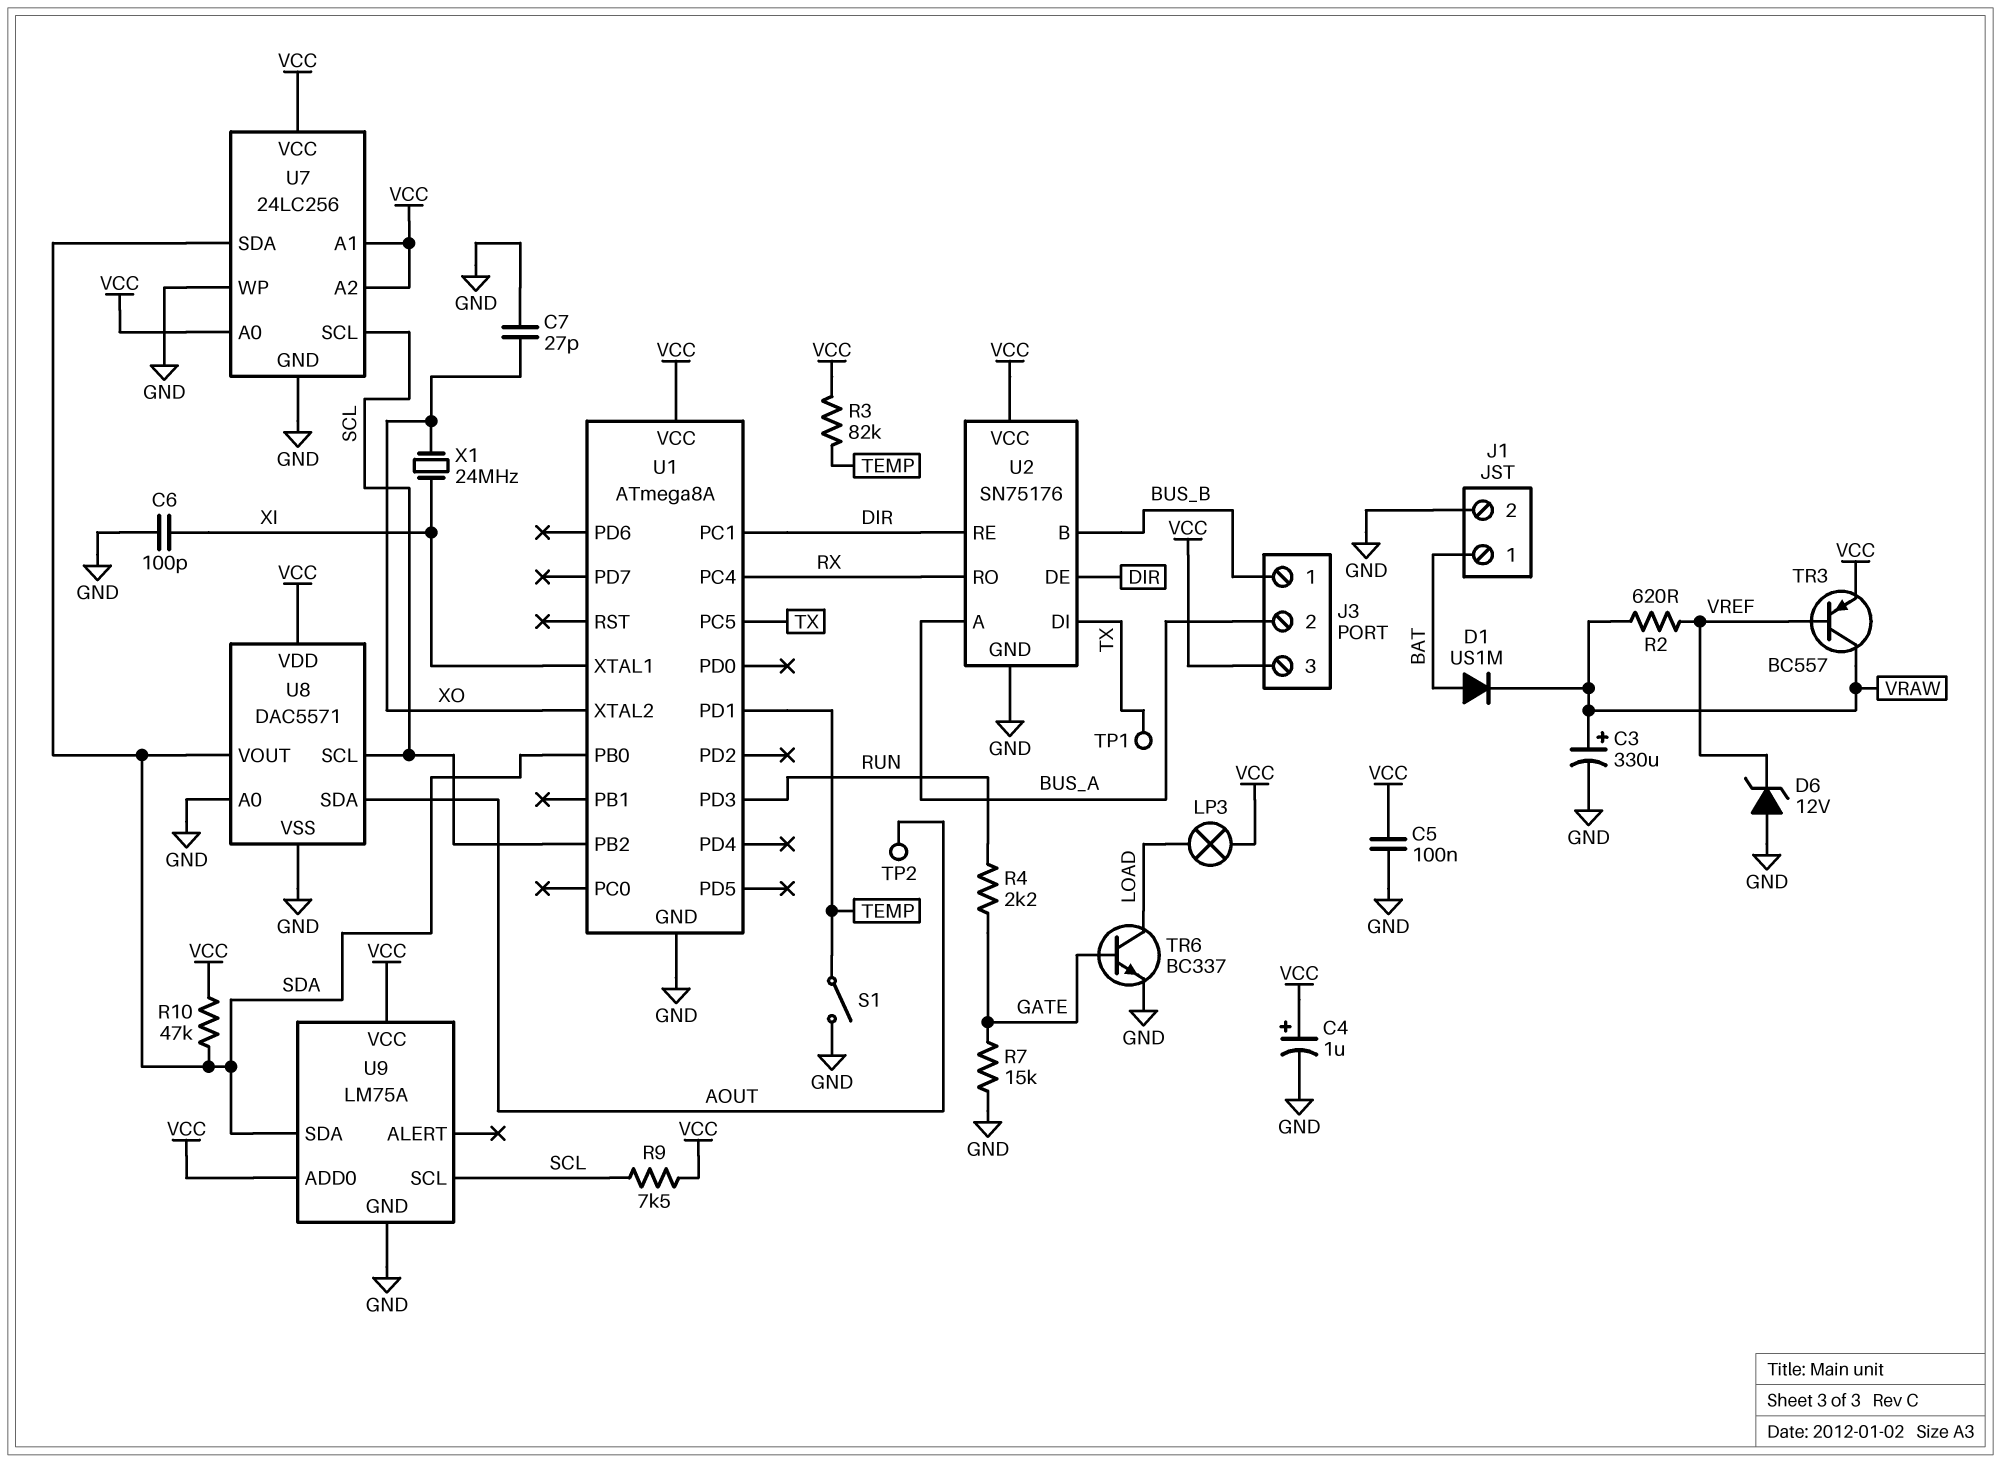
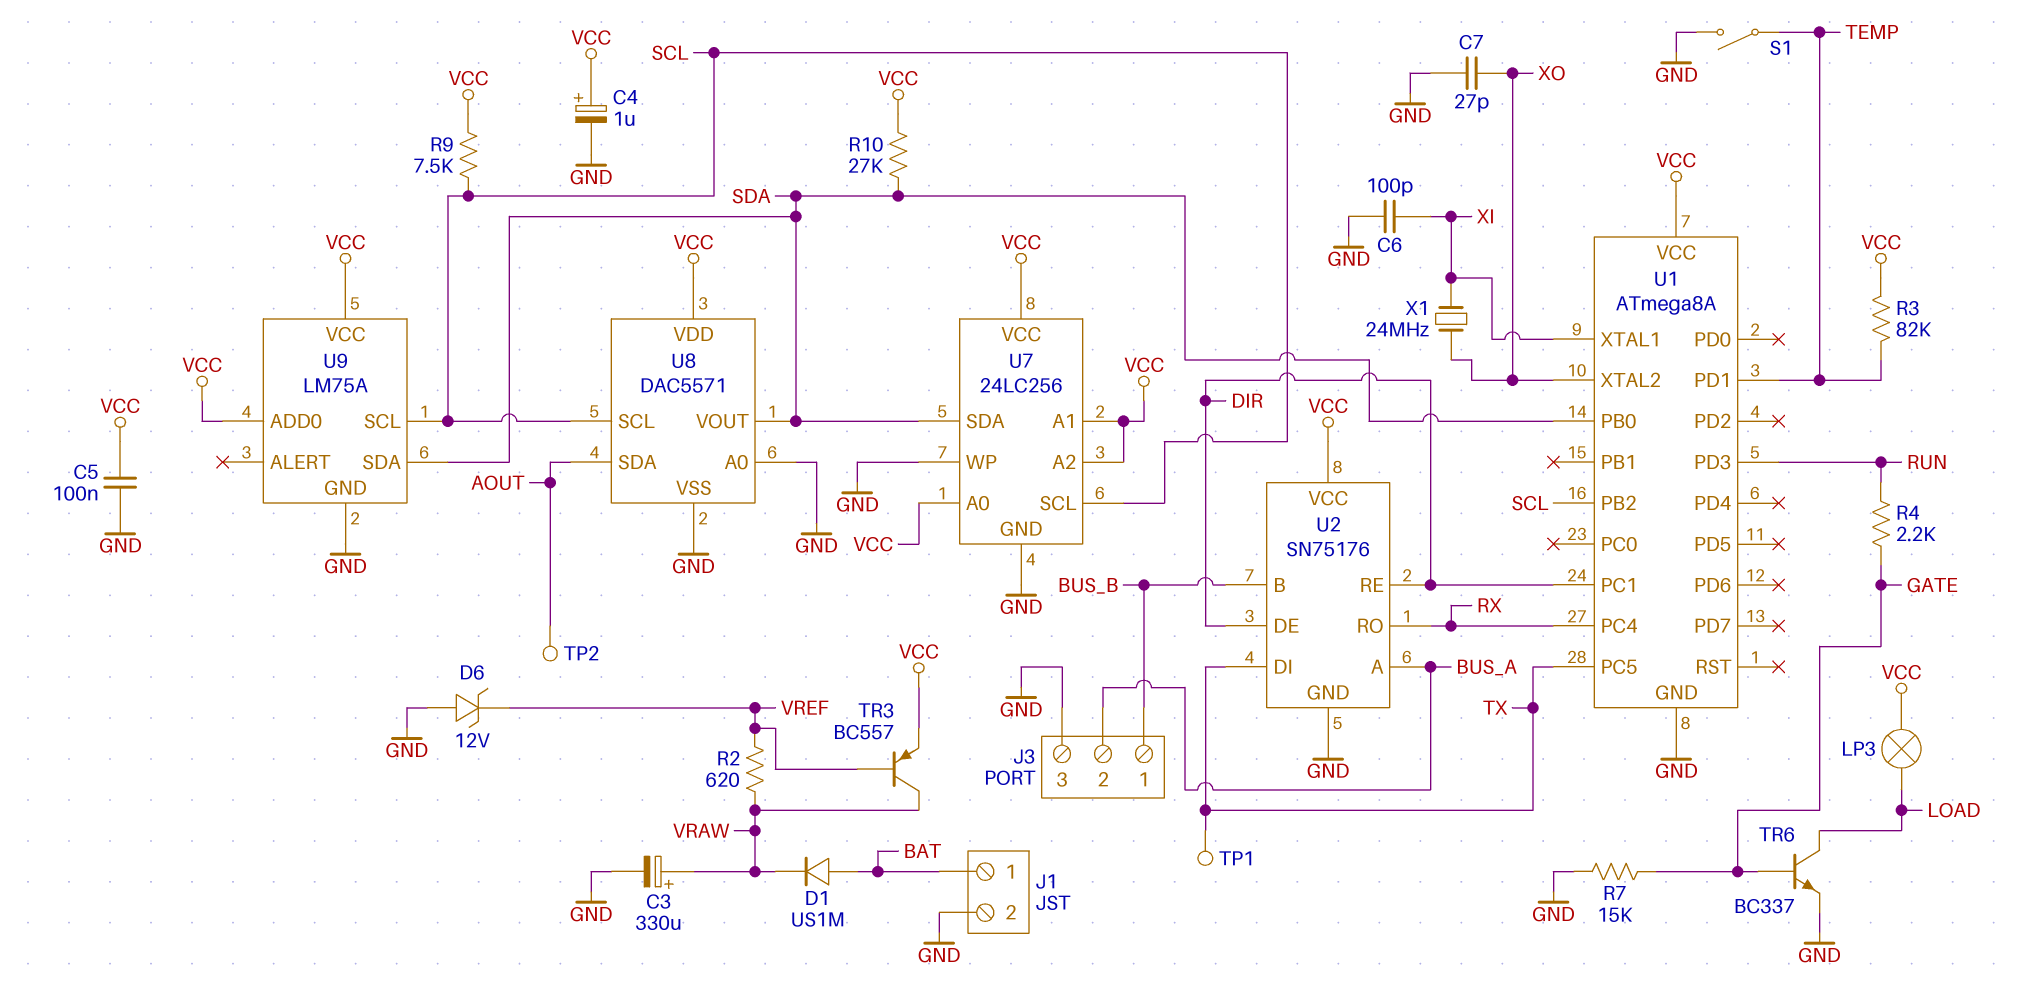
J3 pin 3: VCC -> GND
R10: 47k (SDA, VCC) -> 27k (SDA, VCC)

